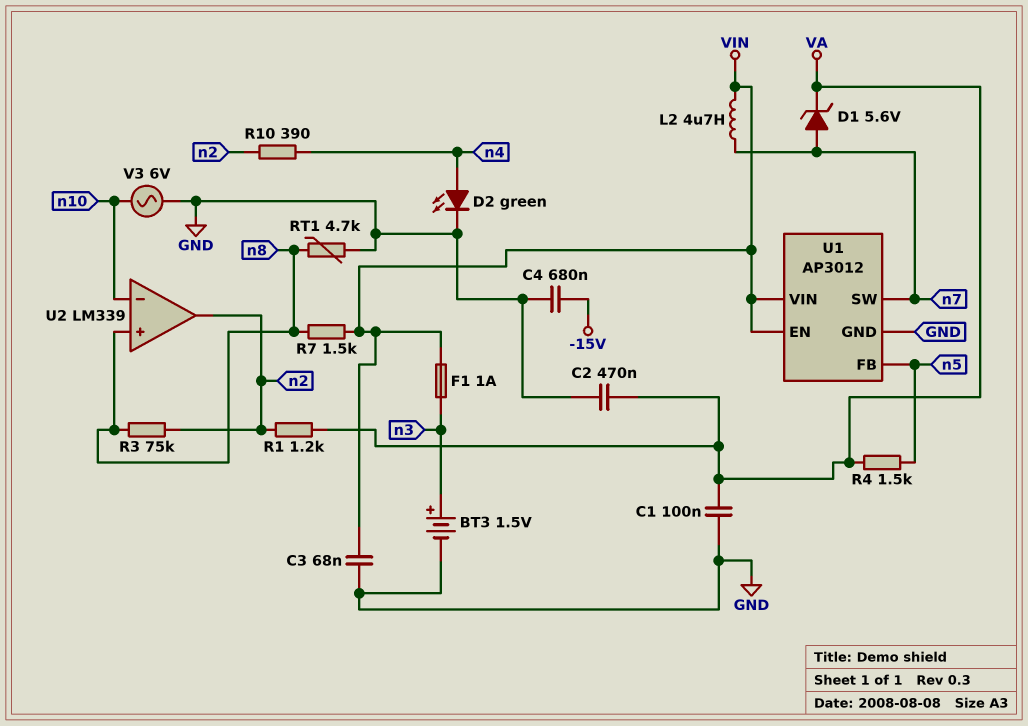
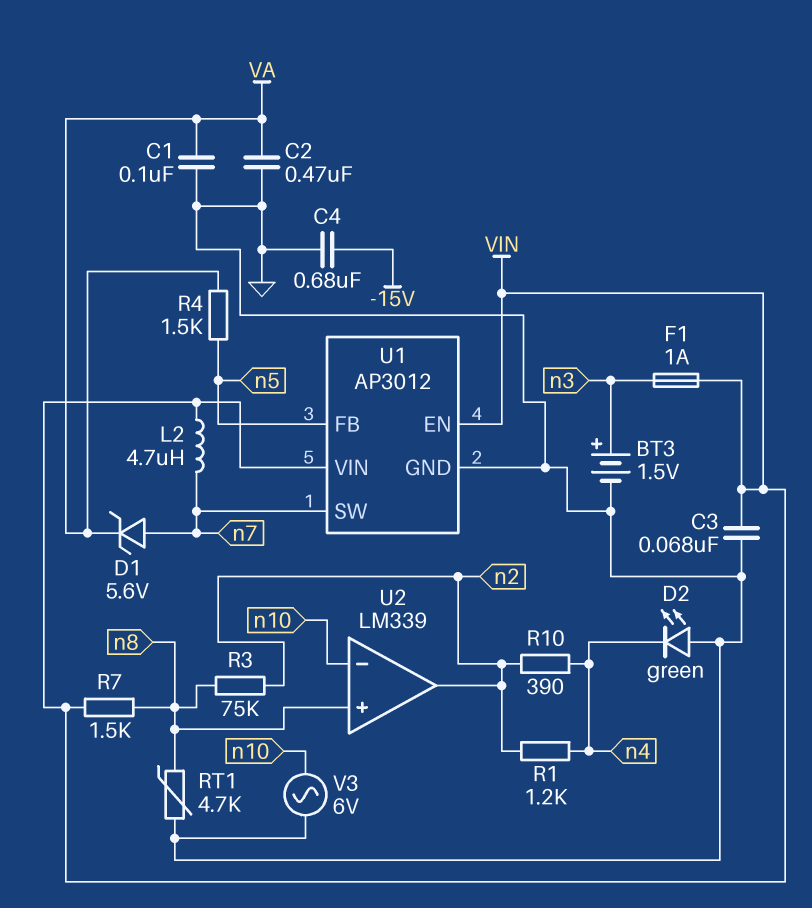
D2: LED green (A n4, K GND) -> LED green (A GND, K n4)
R1: 1.2k (VA, n2) -> 1.2k (n2, n4)

